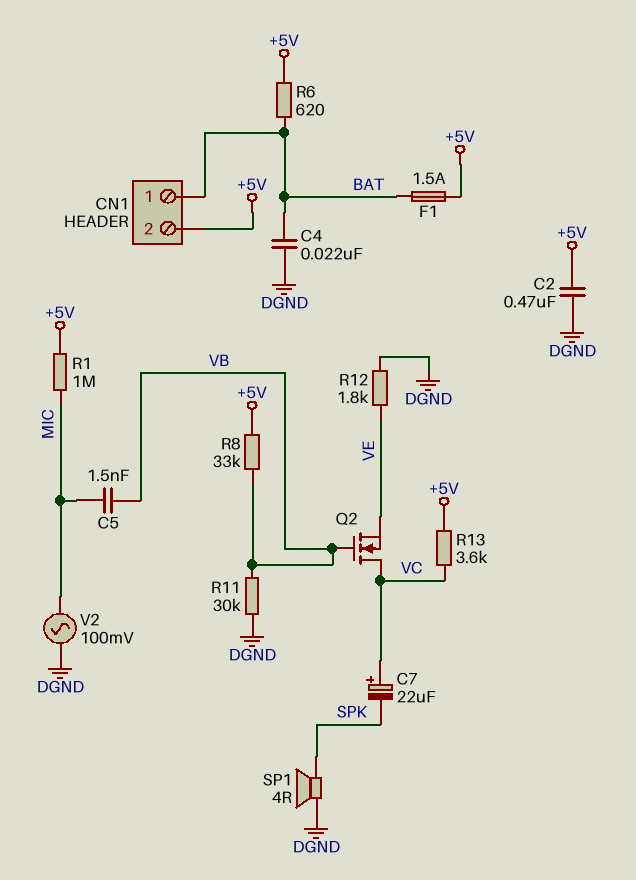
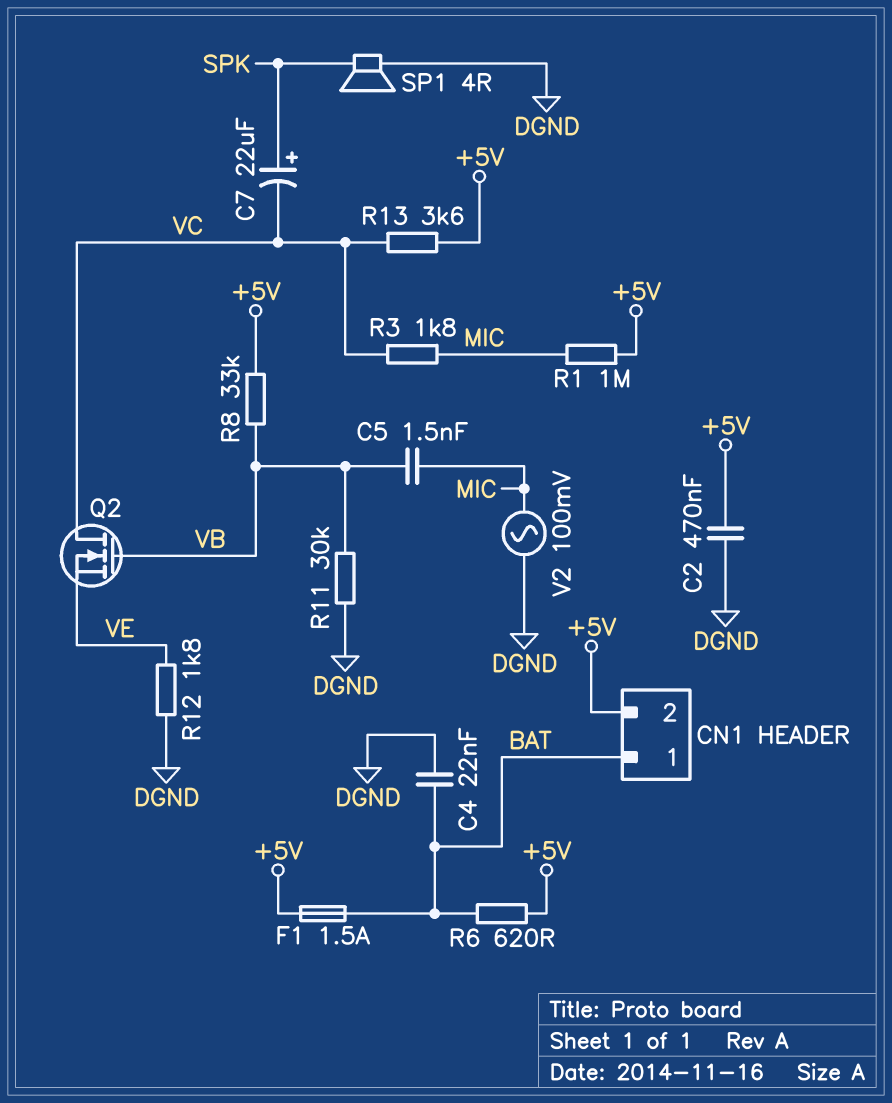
C7: 22uF (plus VC, minus SPK) -> 22uF (plus SPK, minus VC)
R3: none -> 1.8k (MIC, VC)

